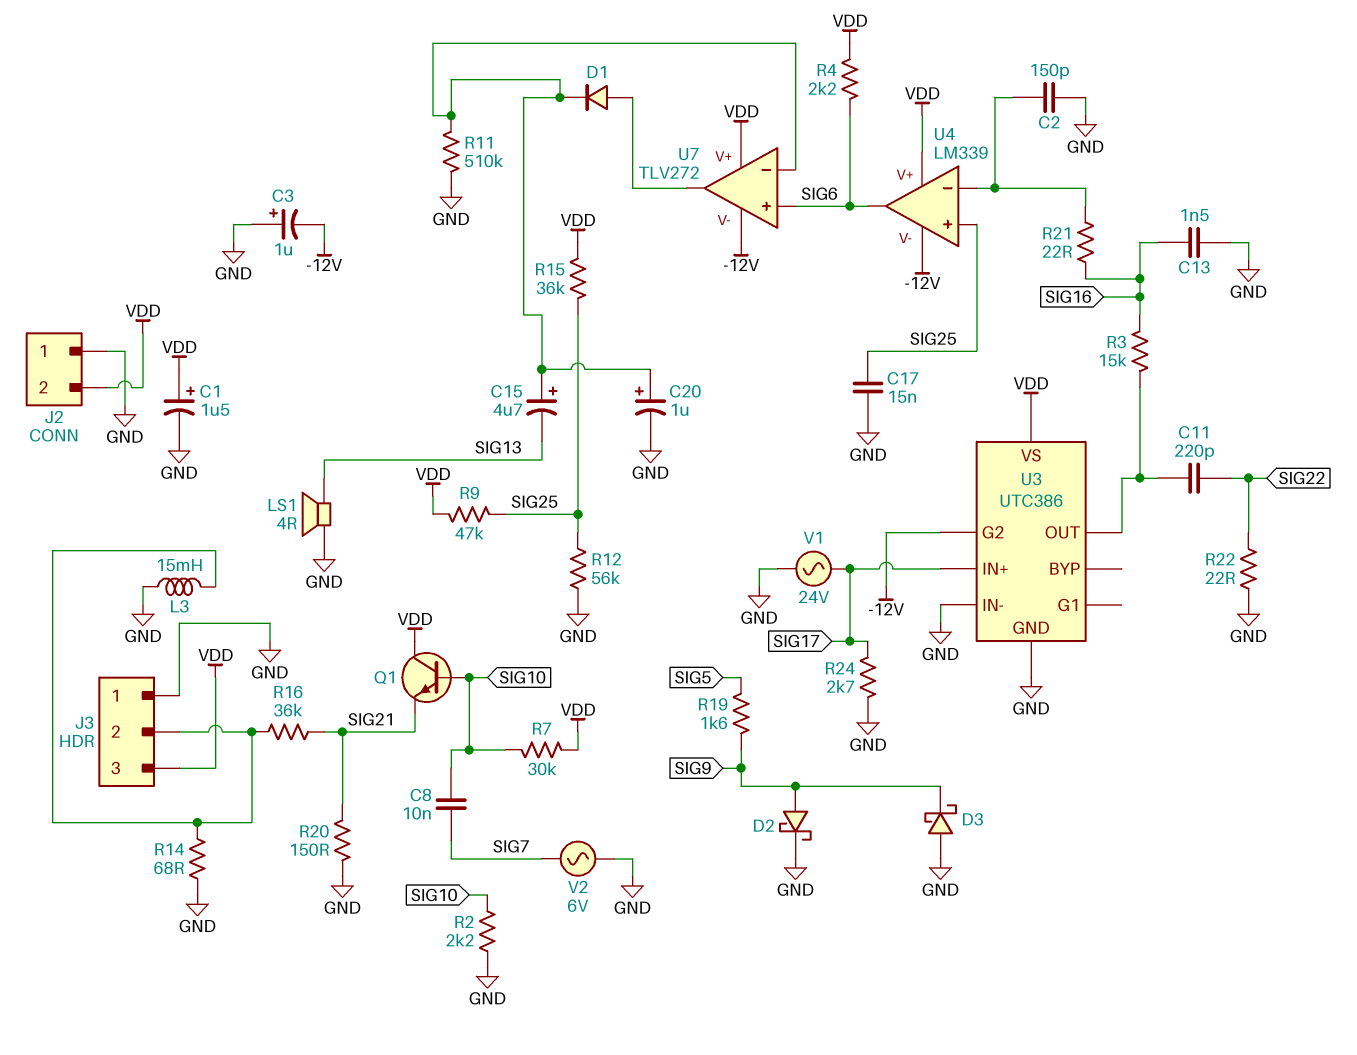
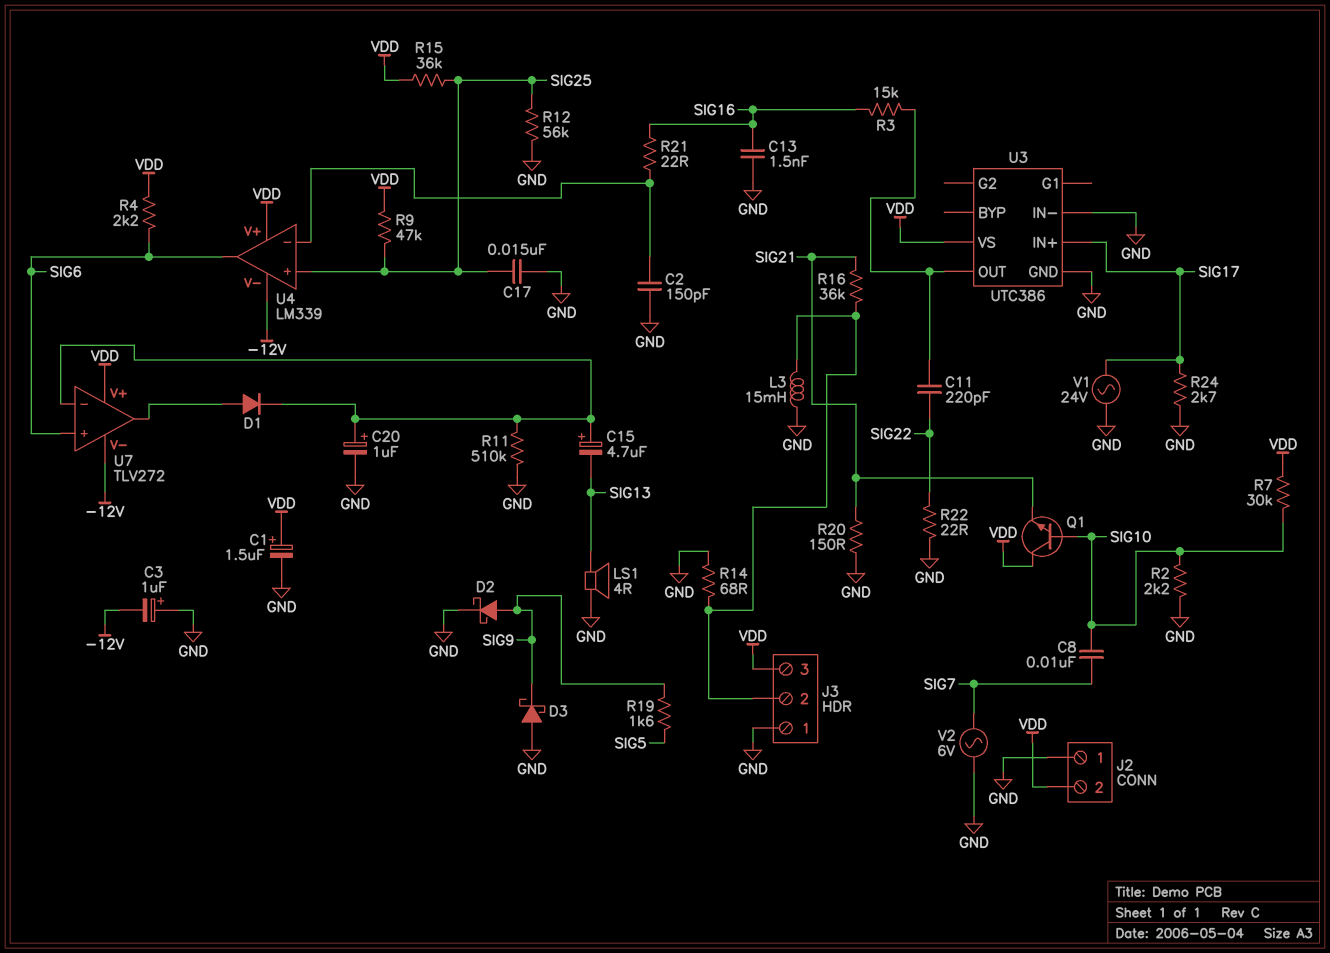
U3 pin G2: -12V -> none

